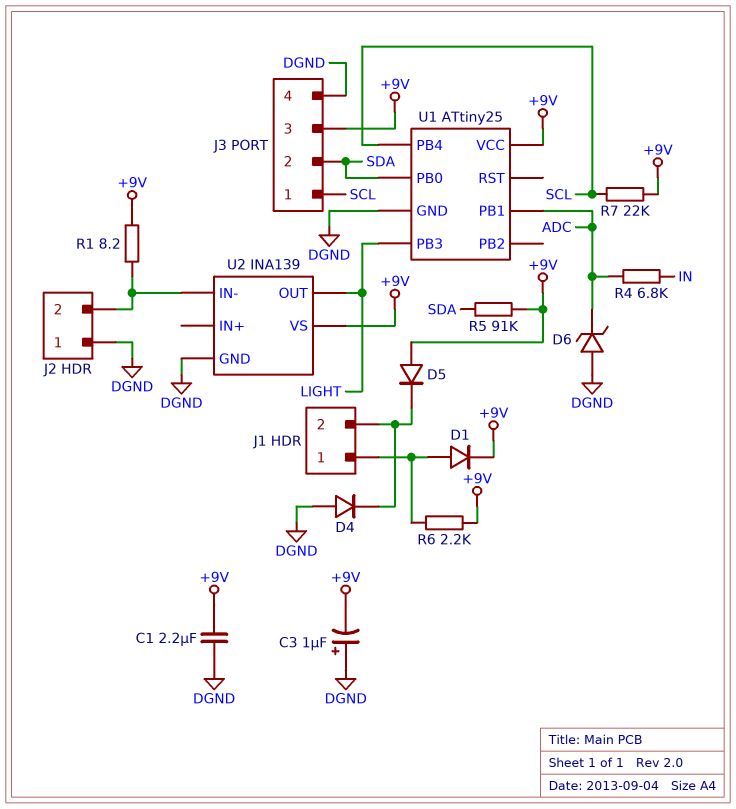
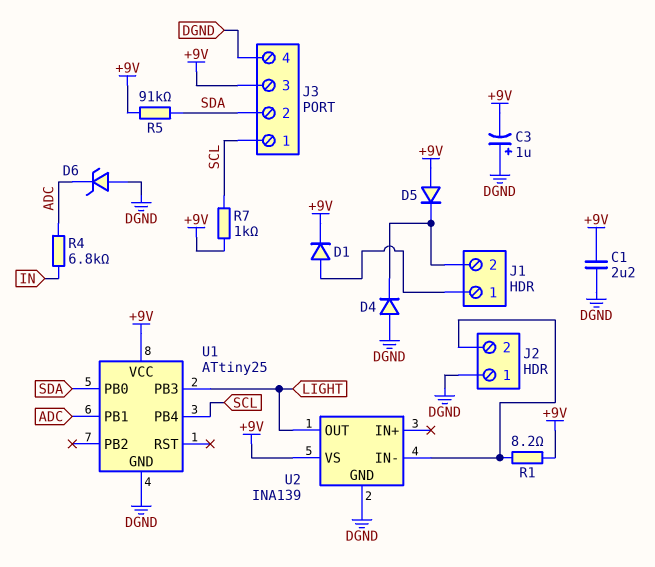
R6: 2.2k (+9V, J1/1) -> none
R7: 22k (+9V, SCL) -> 1k (+9V, SCL)

